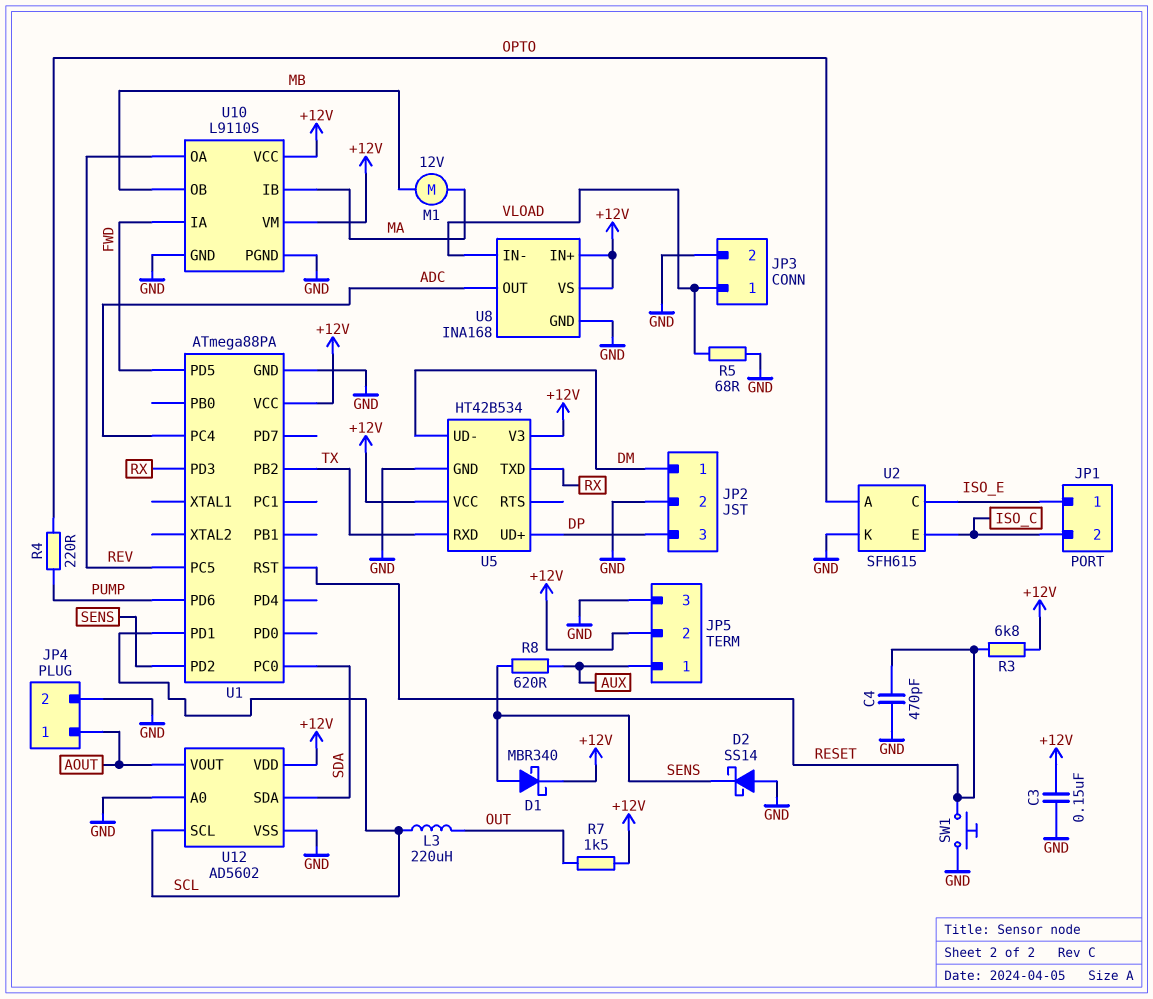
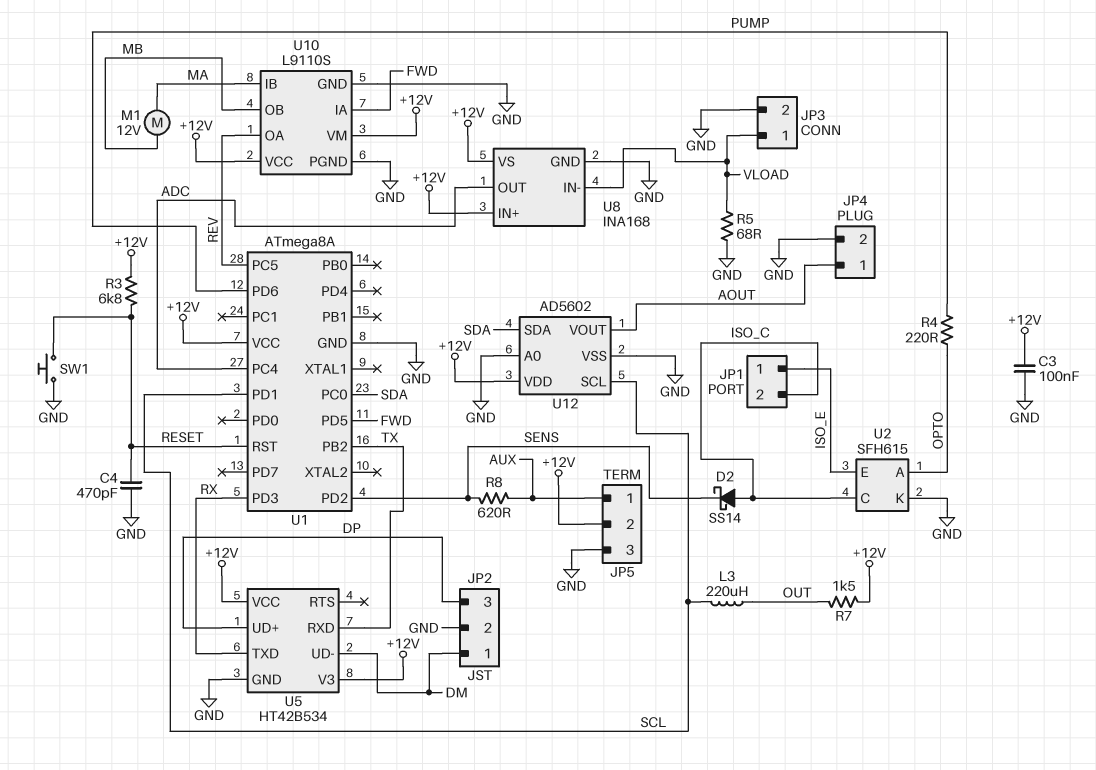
C3: 150nF (+12V, GND) -> 100nF (+12V, GND)
D1: schottky MBR340 (A SENS, K +12V) -> none
D2: schottky SS14 (A GND, K SENS) -> schottky SS14 (A ISO_C, K SENS)
U1: ATmega88PA -> ATmega8A
U2 pin C: ISO_E -> ISO_C
U2 pin E: ISO_C -> ISO_E

